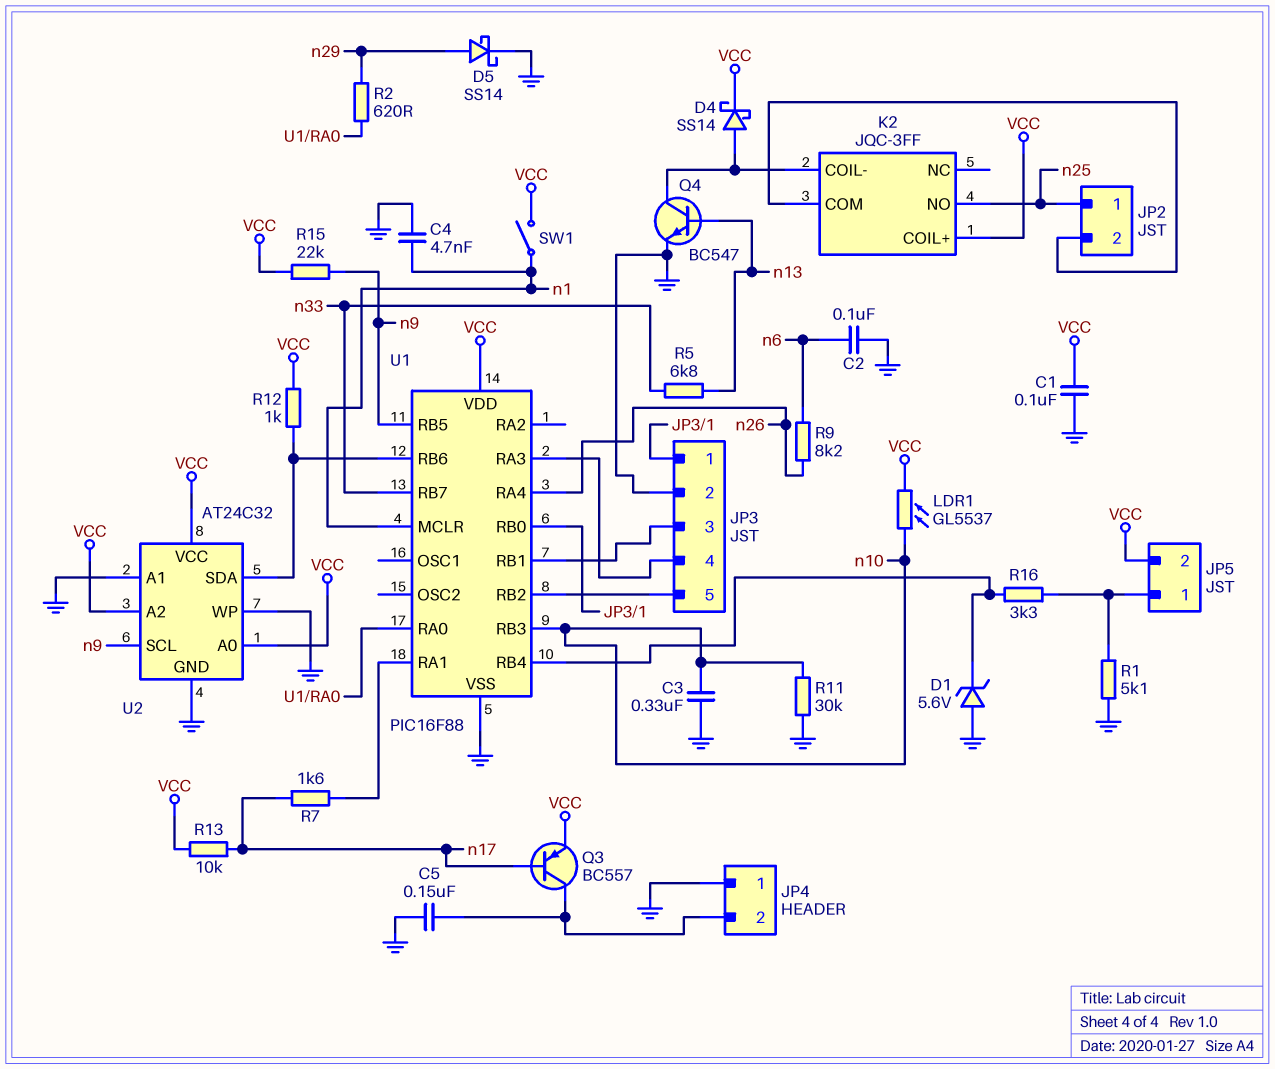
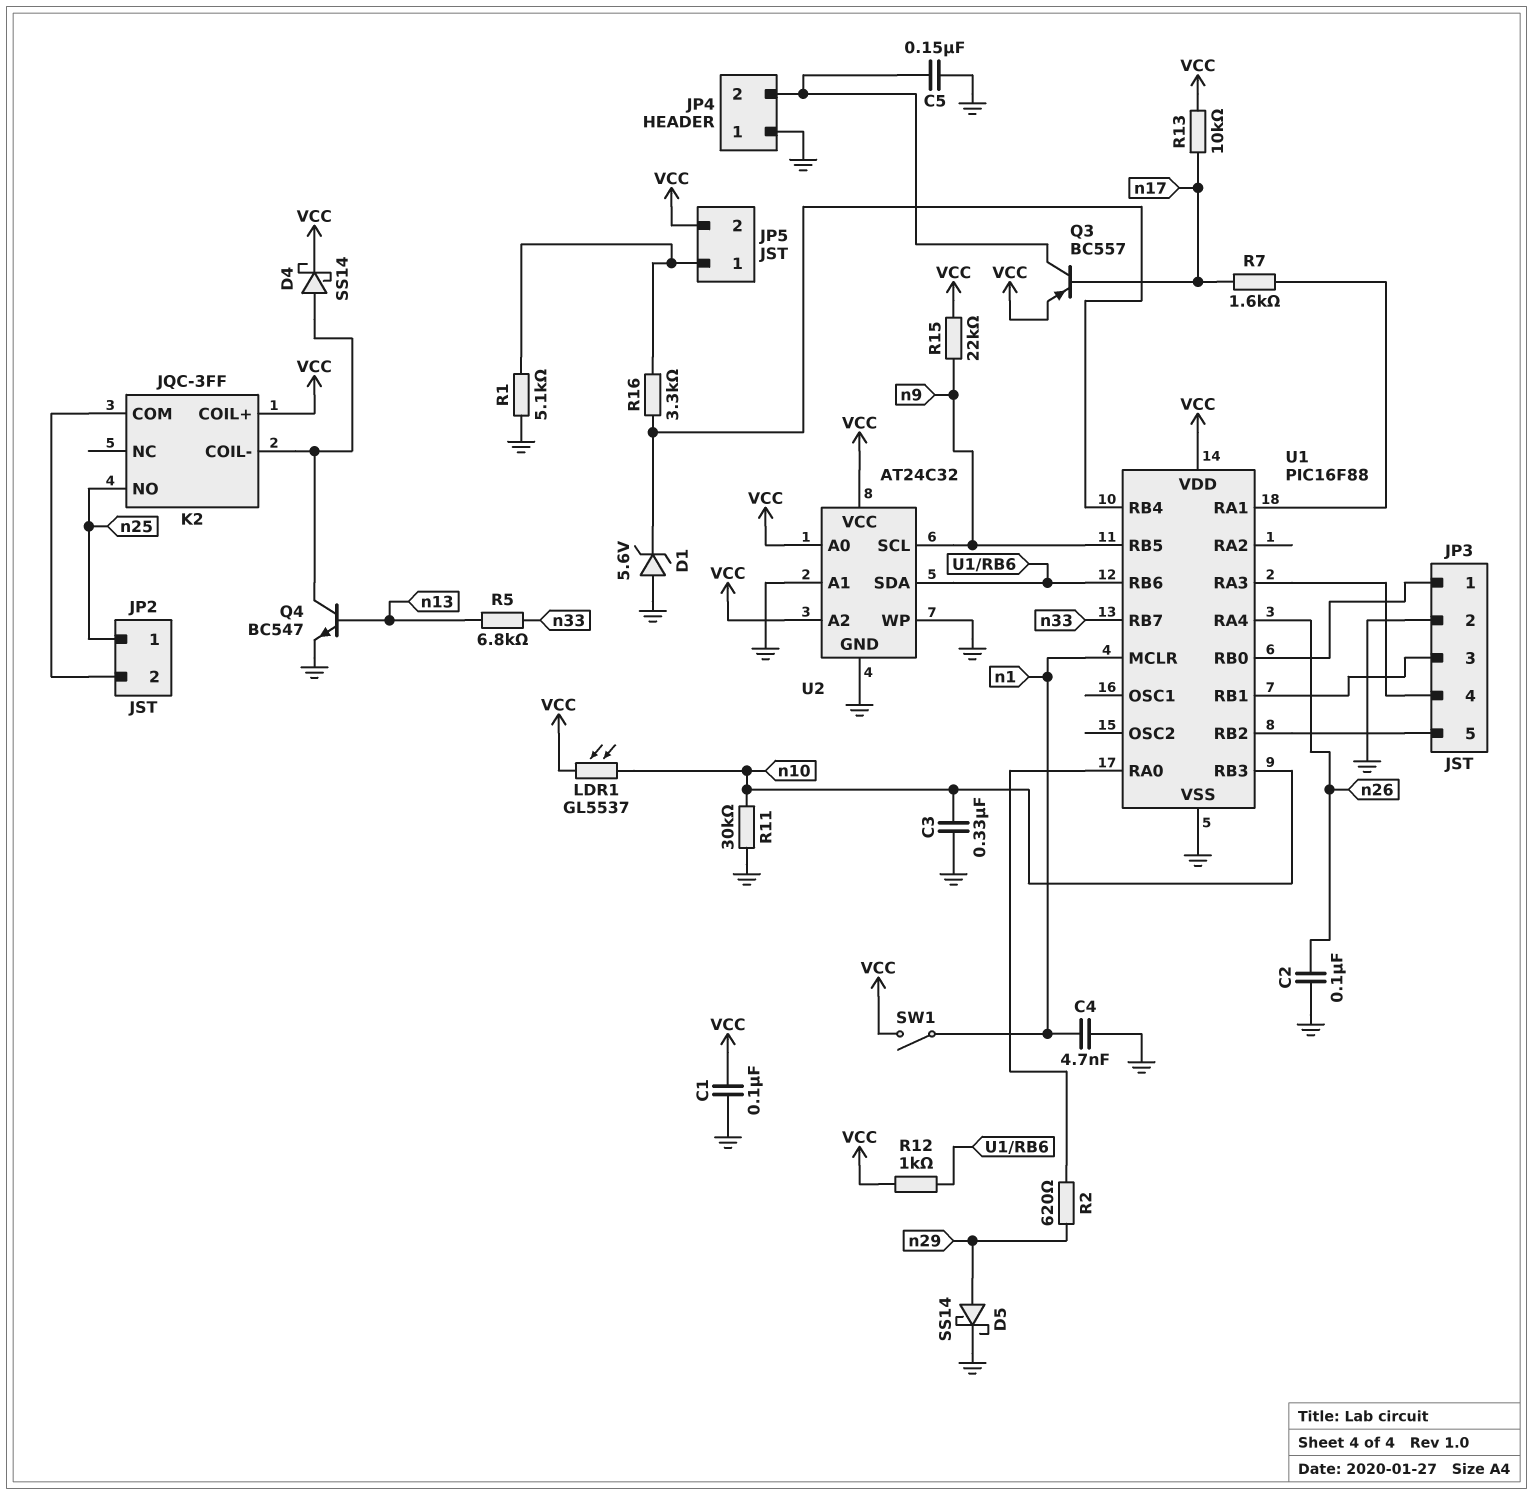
C2: 100nF (GND, n6) -> 100nF (GND, n26)
R9: 8.2k (n6, n26) -> none

